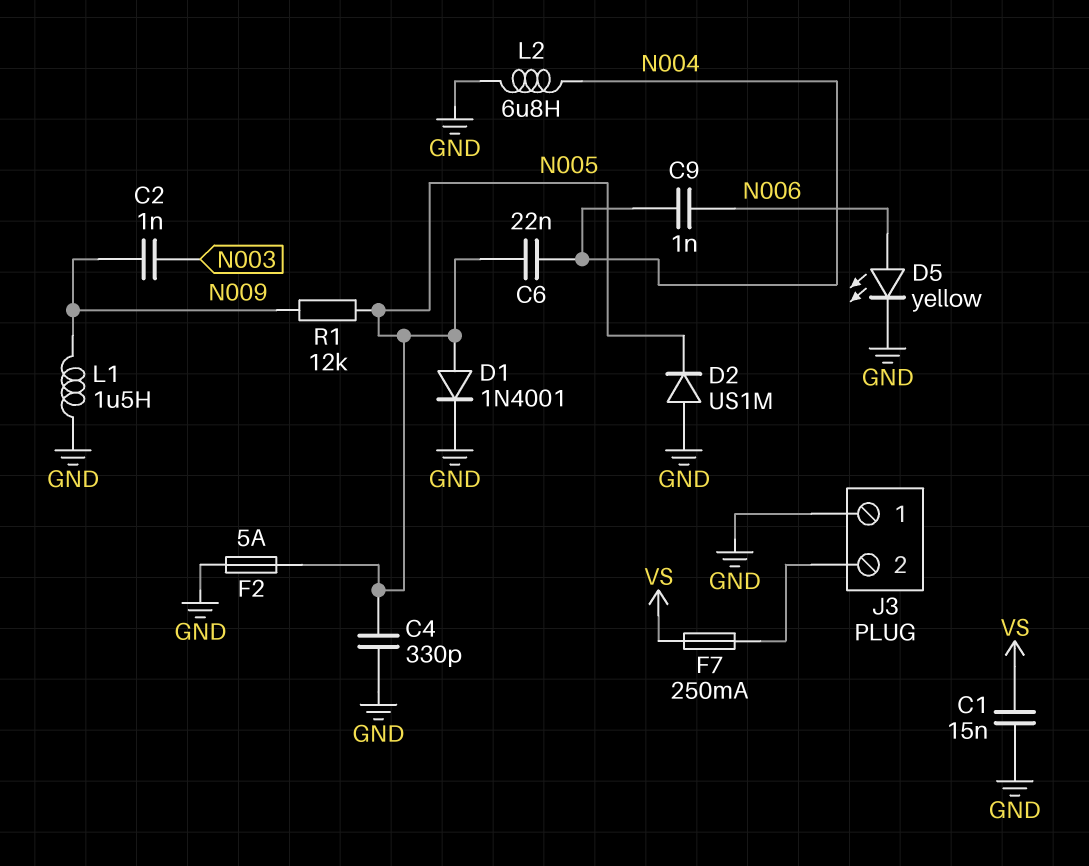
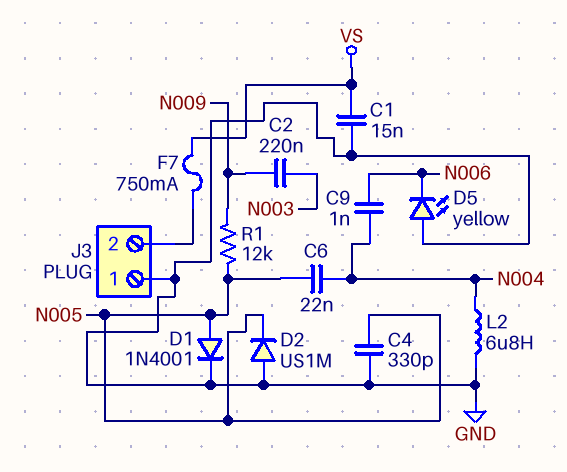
C2: 1nF (N003, N009) -> 220nF (N003, N009)
D5: LED yellow (A N006, K GND) -> LED yellow (A GND, K N006)
F2: 5A (GND, N005) -> none
F7: 250mA (J3/2, VS) -> 750mA (J3/2, VS)
L1: 1.5uH (GND, N009) -> none

